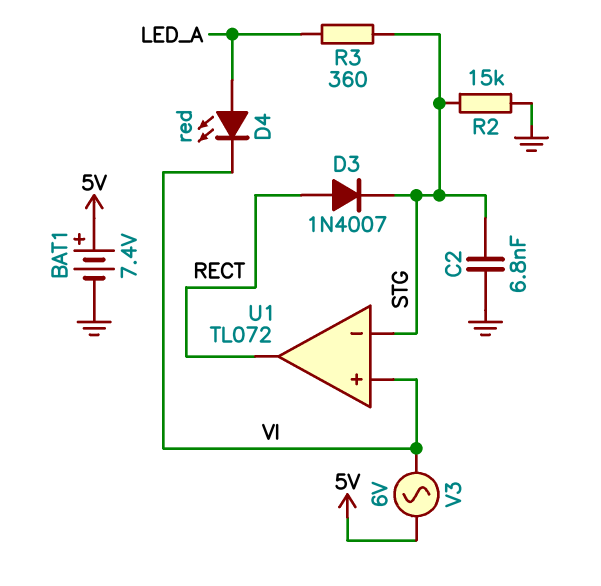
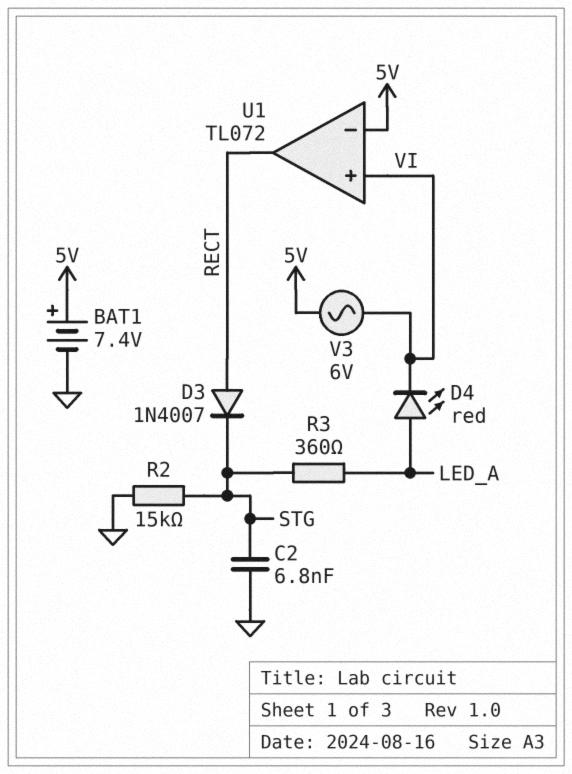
U1 pin in-: STG -> 5V

